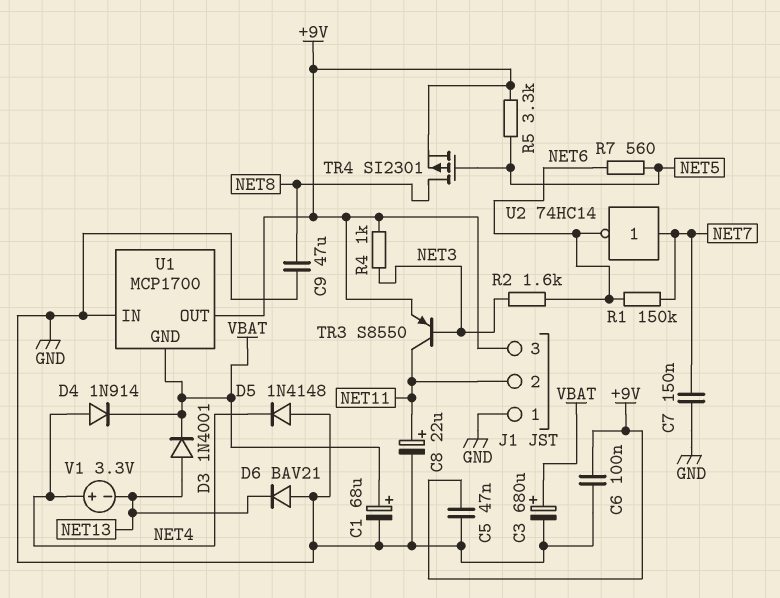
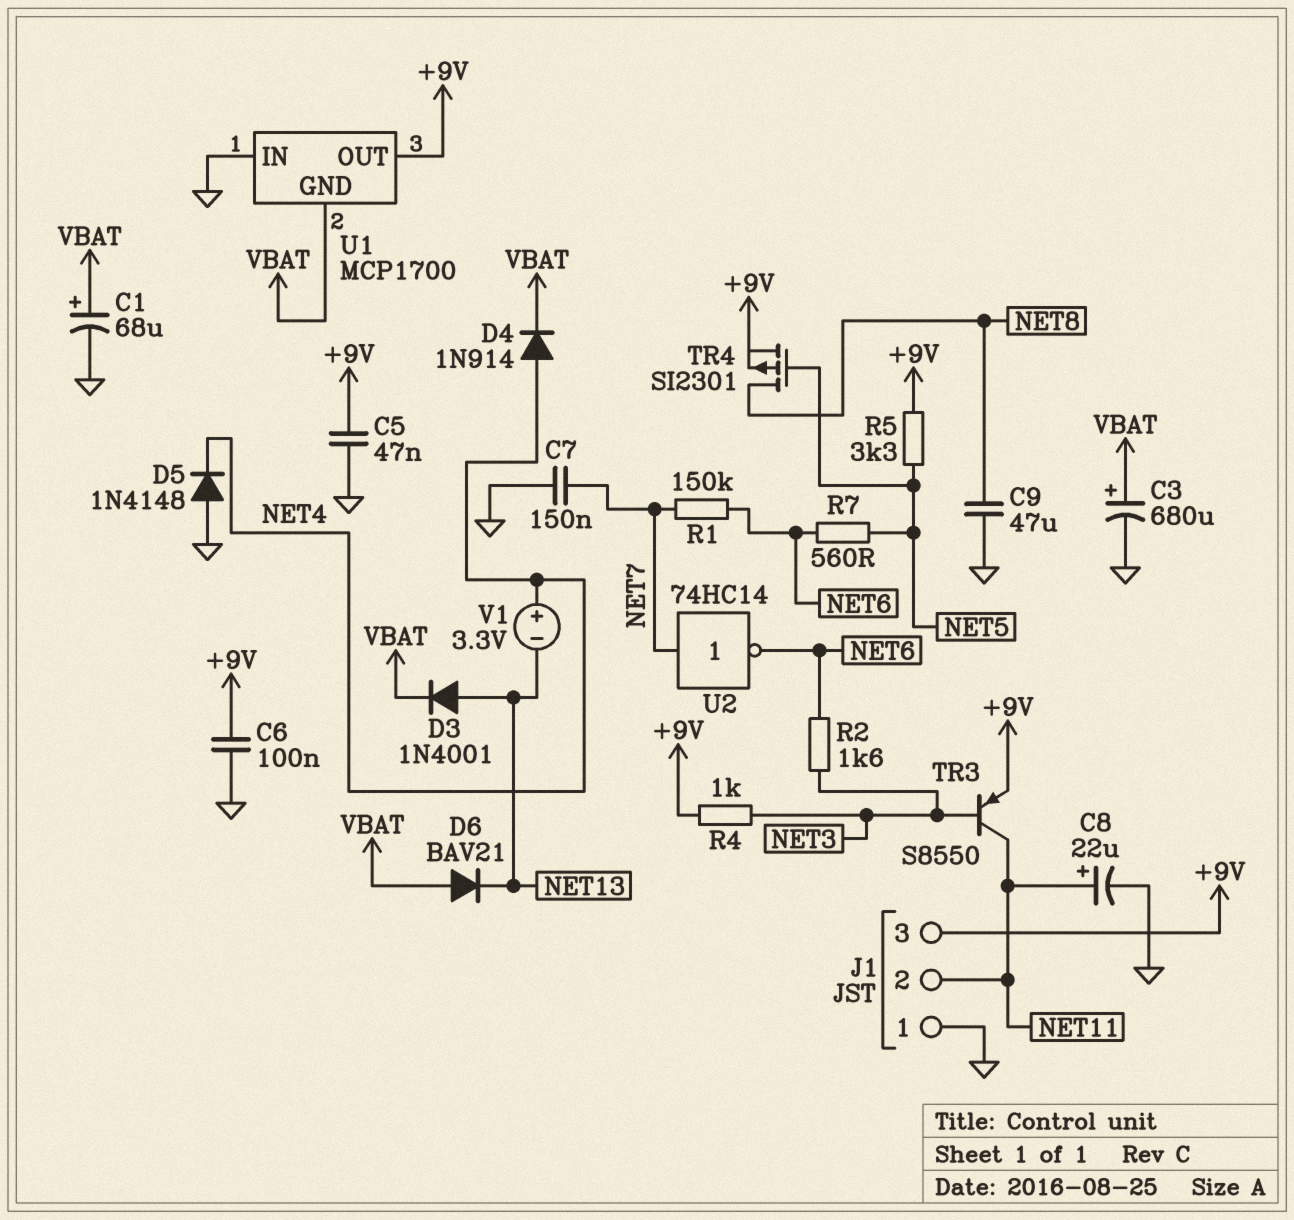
D6: diode BAV21 (A GND, K NET13) -> diode BAV21 (A VBAT, K NET13)

